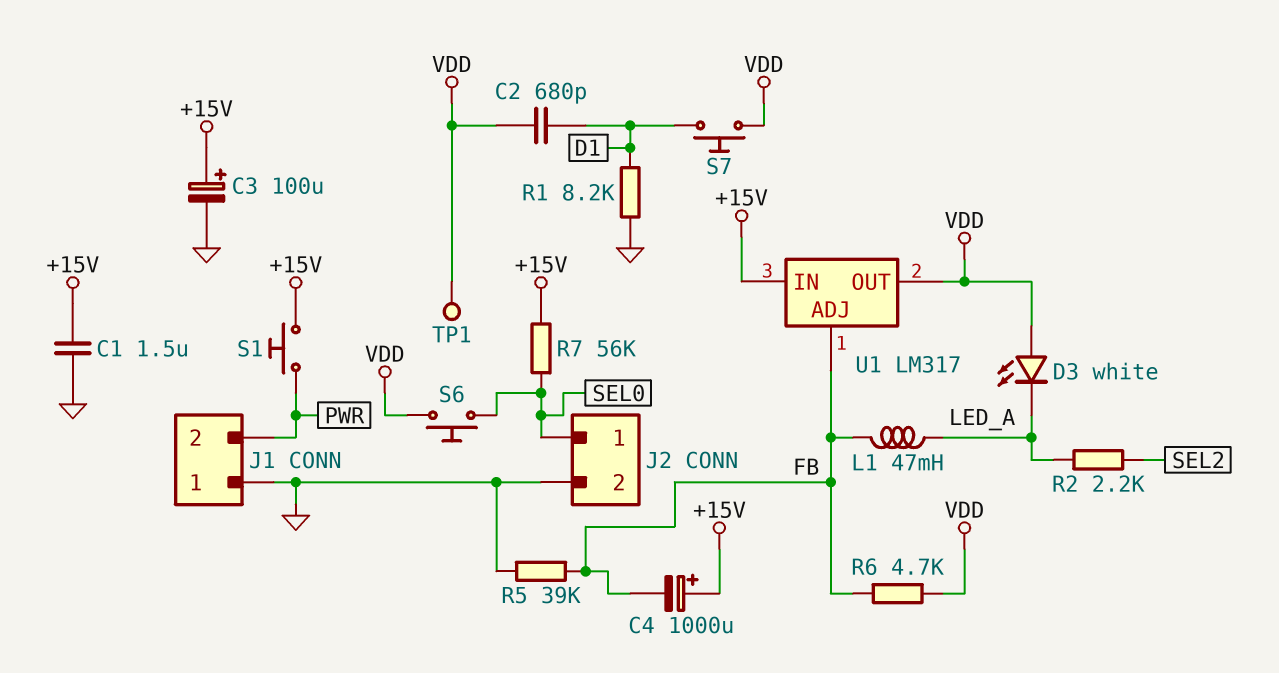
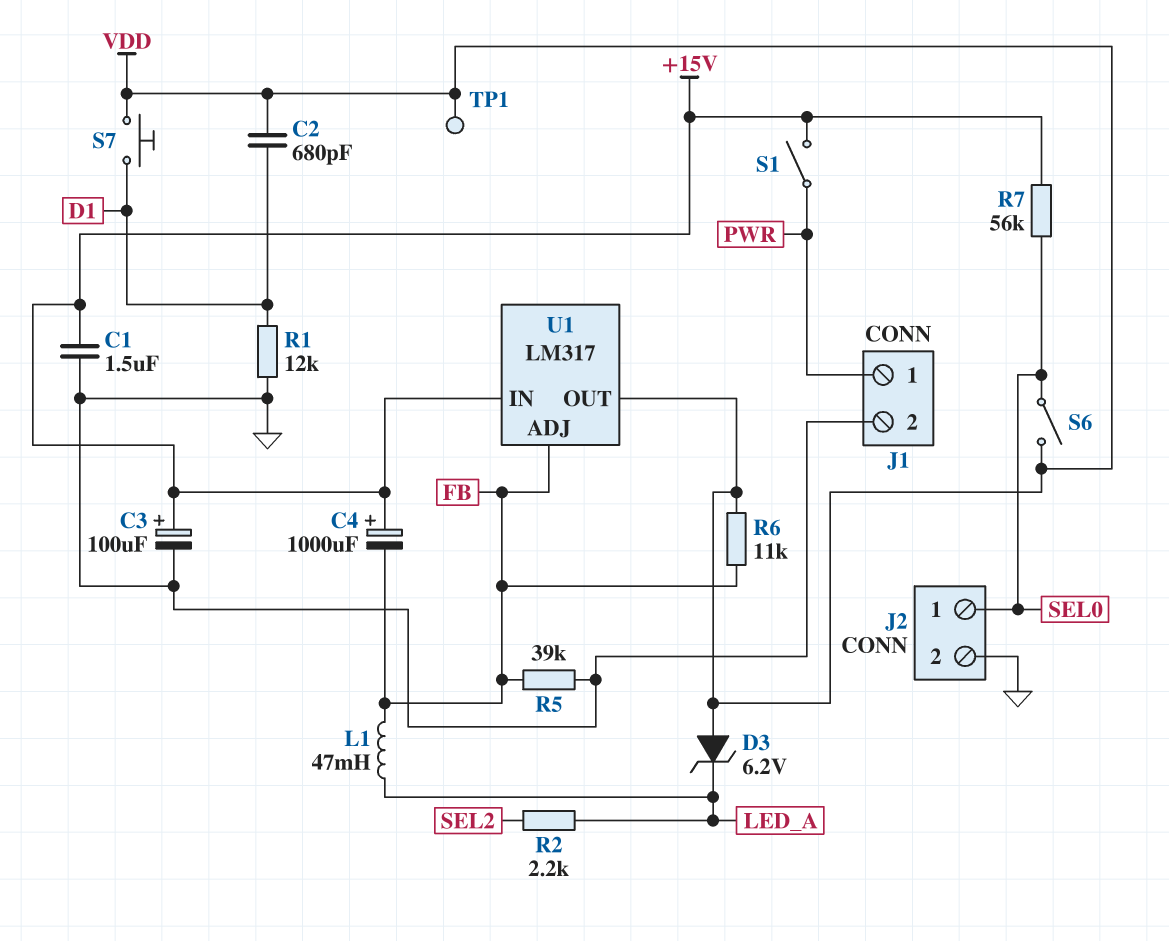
D3: LED white (A VDD, K LED_A) -> zener 6.2V (A VDD, K LED_A)
J1 pin 1: GND -> PWR
J1 pin 2: PWR -> GND
R1: 8.2k (D1, GND) -> 12k (D1, GND)
R6: 4.7k (FB, VDD) -> 11k (FB, VDD)
S1: button (+15V, PWR) -> switch (+15V, PWR)
S6: button (SEL0, VDD) -> switch (SEL0, VDD)

